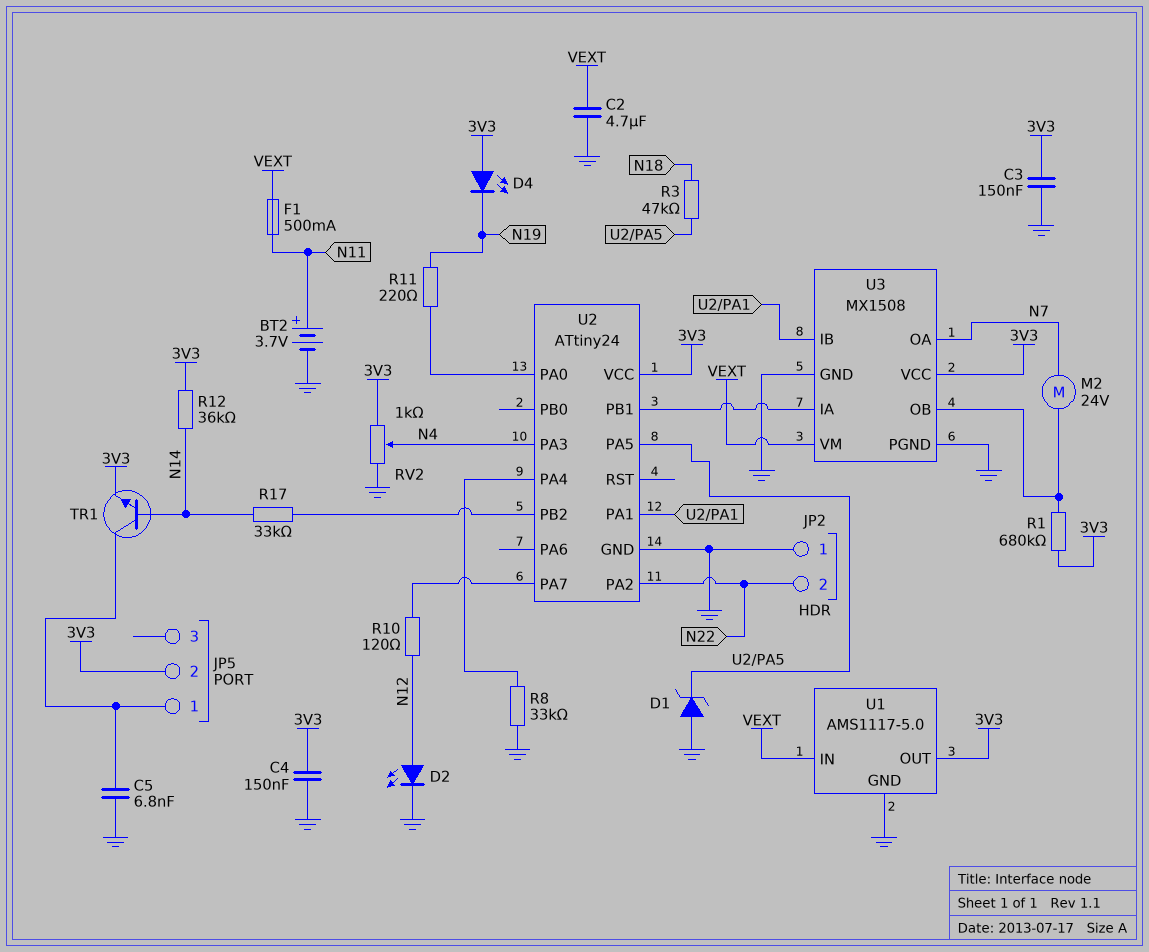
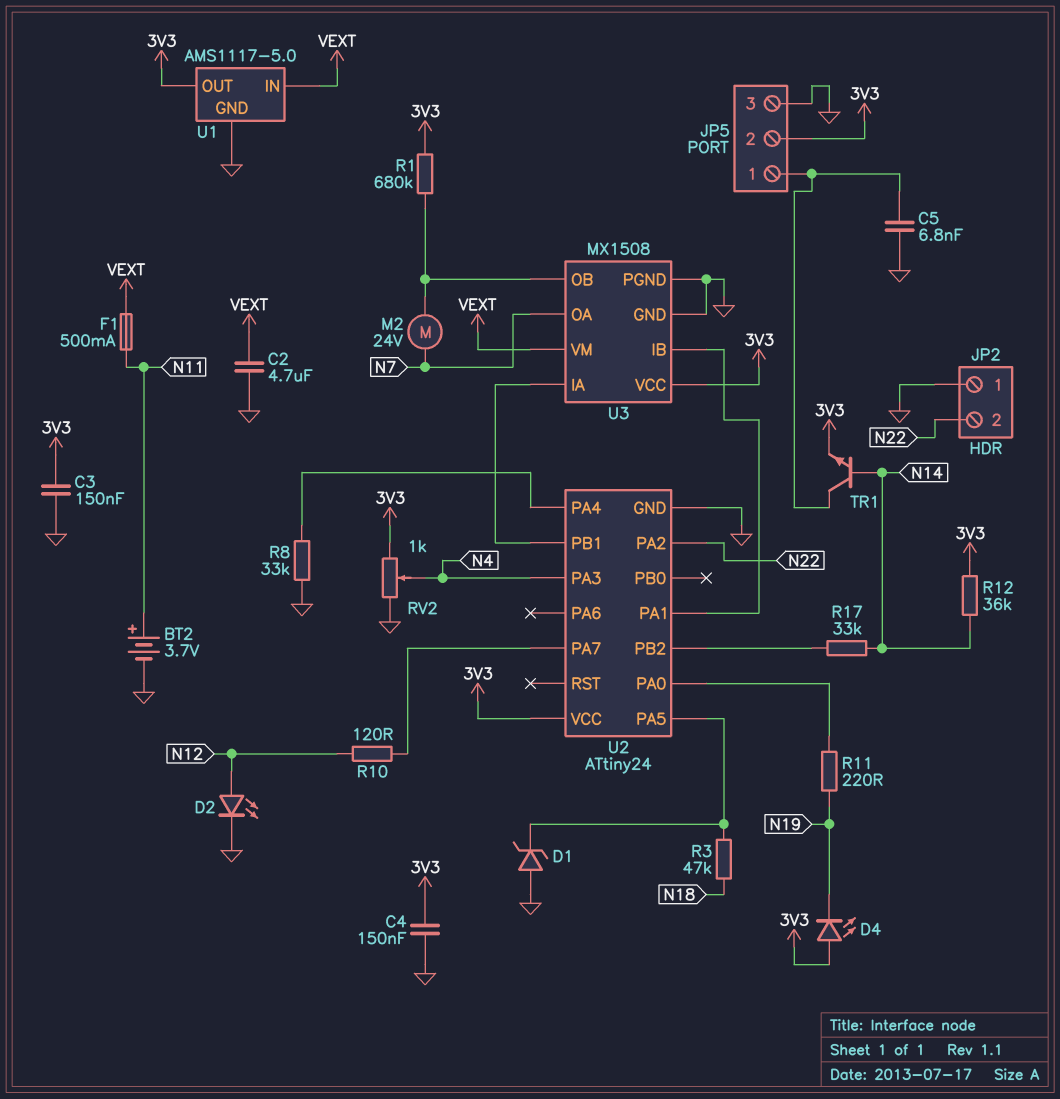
JP5 pin 3: none -> GND

